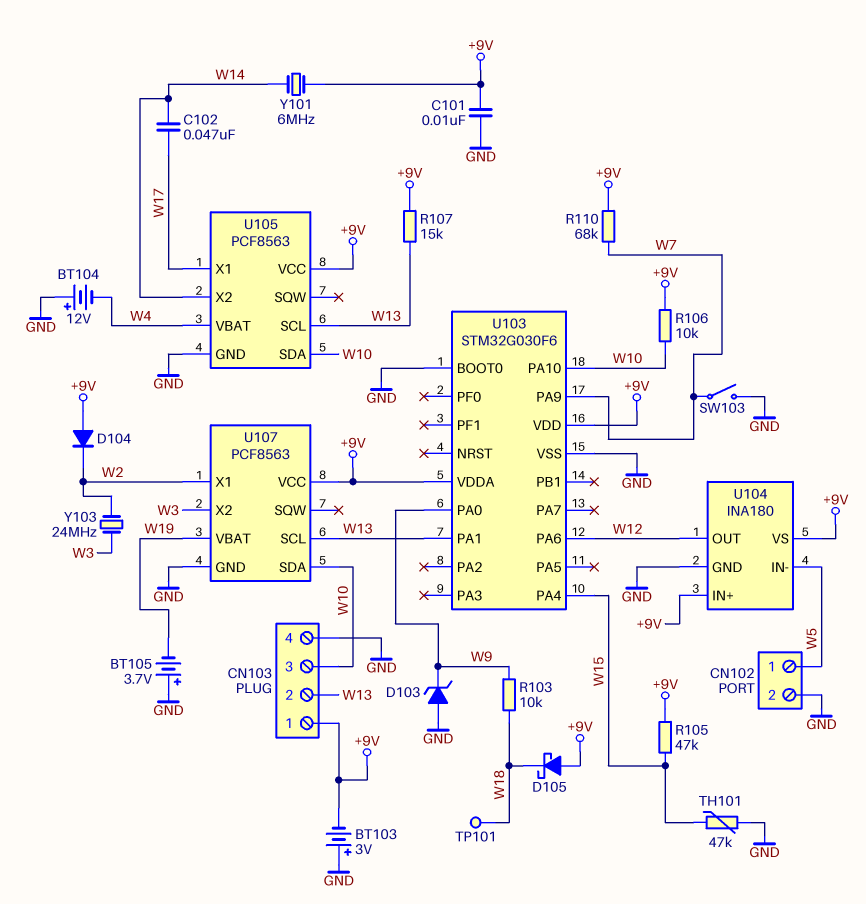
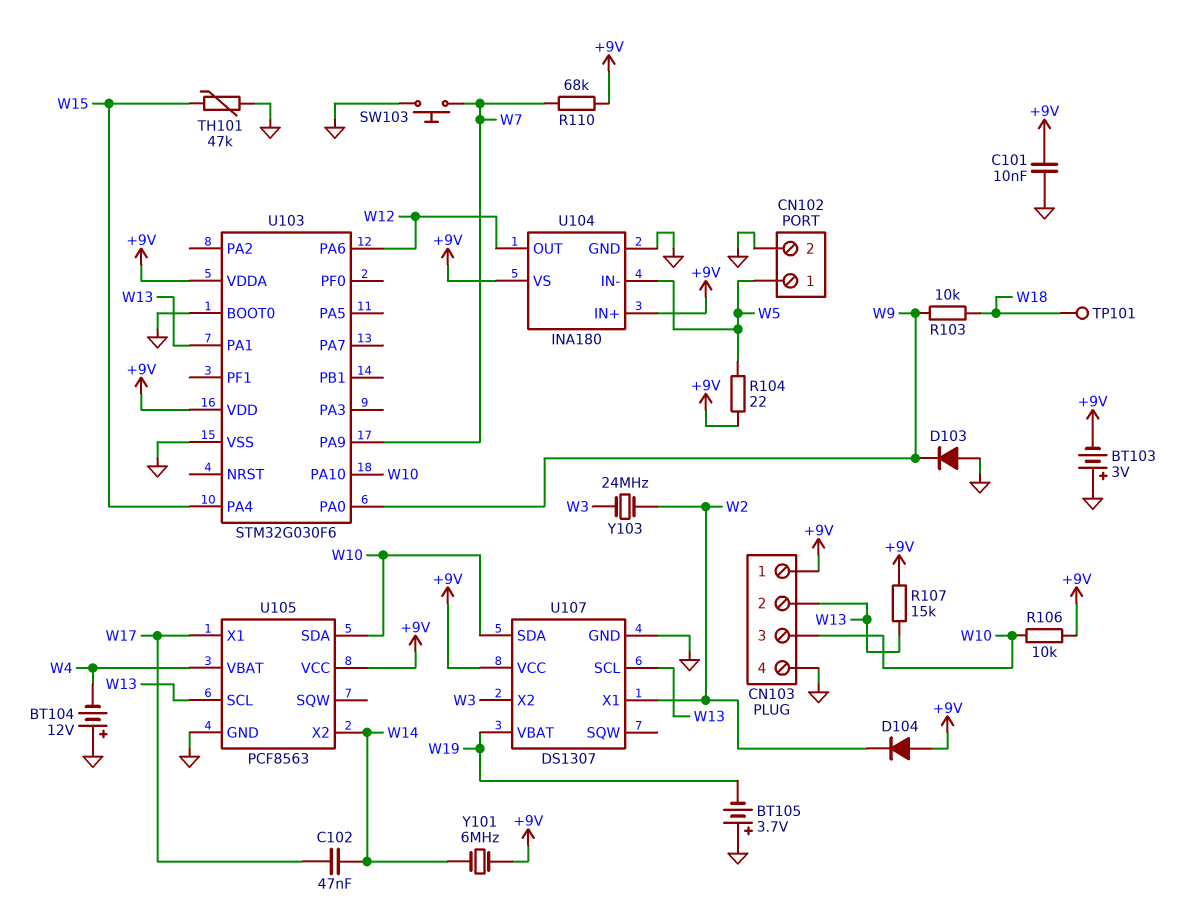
D103: zener (A GND, K W9) -> diode (A GND, K W9)
D105: schottky (A +9V, K W18) -> none
R104: none -> 22 (+9V, W5)
R105: 47k (+9V, W15) -> none
SW103: switch (GND, W7) -> button (GND, W7)
U107: PCF8563 -> DS1307

